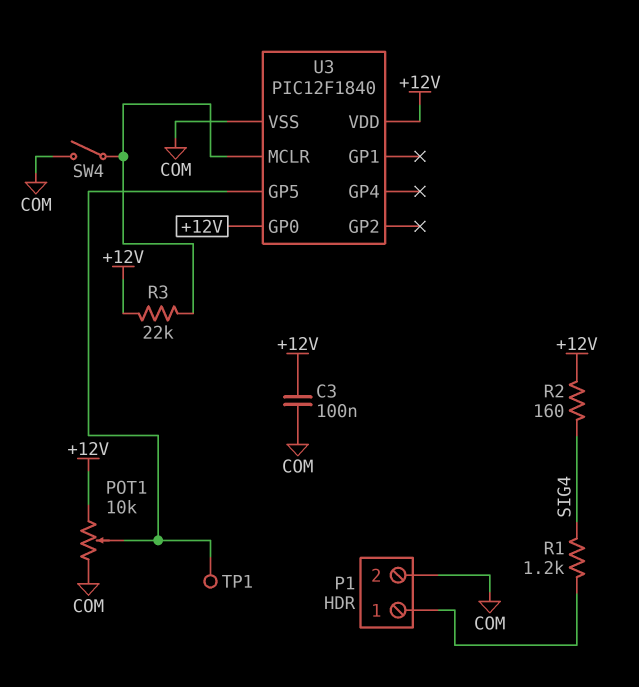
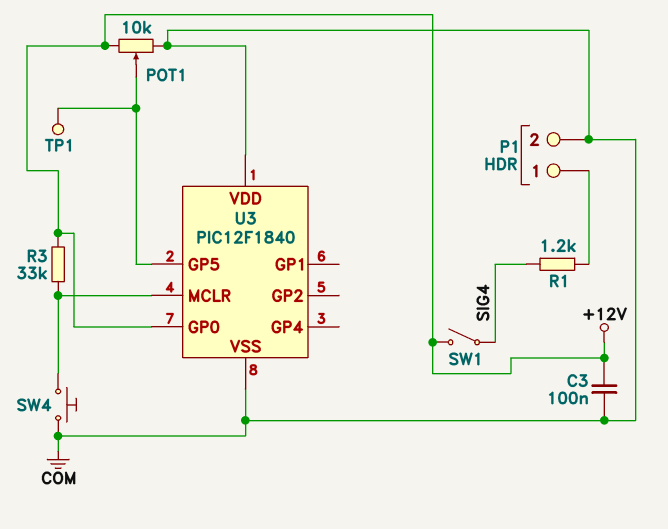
R2: 160 (+12V, SIG4) -> none
R3: 22k (+12V, U3/MCLR) -> 33k (+12V, U3/MCLR)
SW1: none -> switch (+12V, SIG4)
SW4: switch (COM, U3/MCLR) -> button (COM, U3/MCLR)
U3 pin VDD: +12V -> COM

